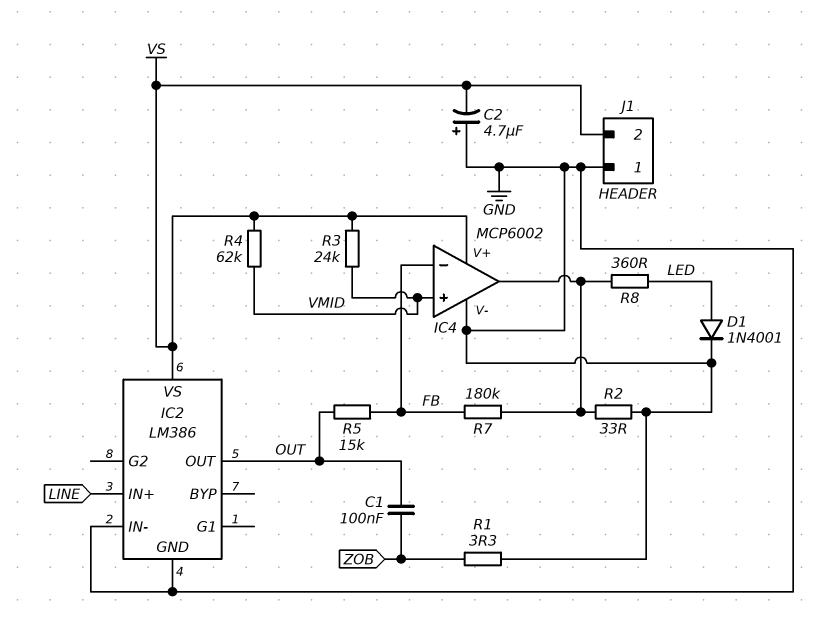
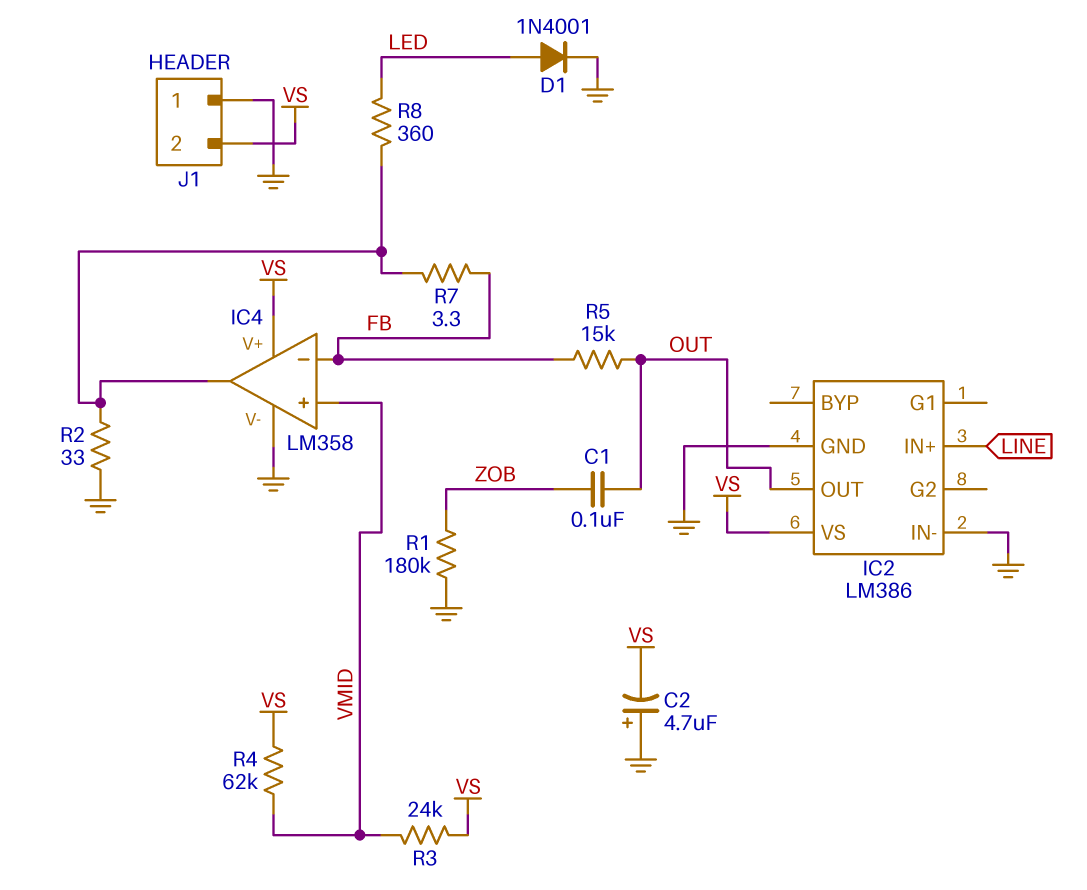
IC4: MCP6002 -> LM358
R1: 3.3 (GND, ZOB) -> 180k (GND, ZOB)
R7: 180k (FB, IC4/out) -> 3.3 (FB, IC4/out)

